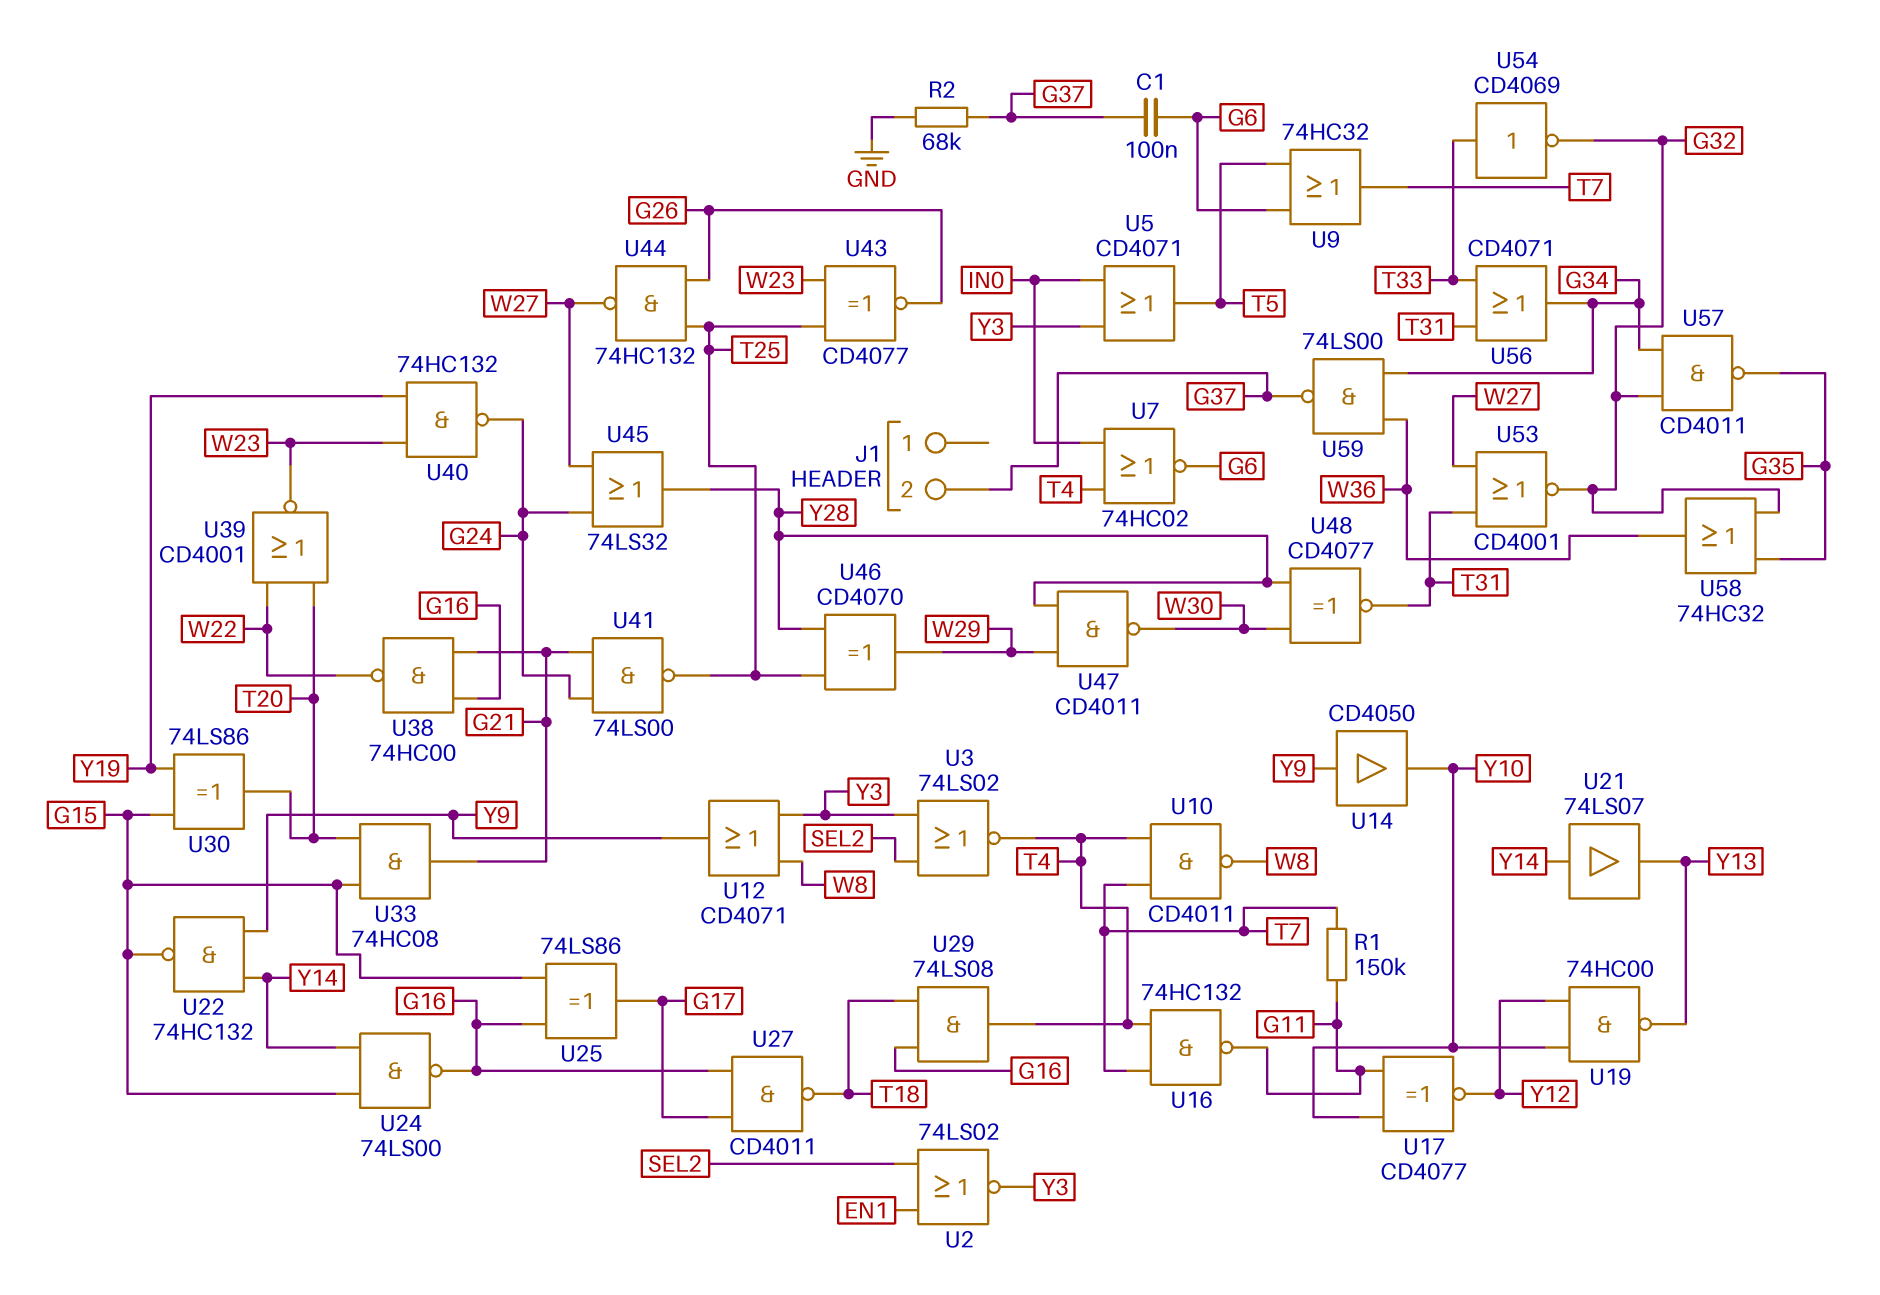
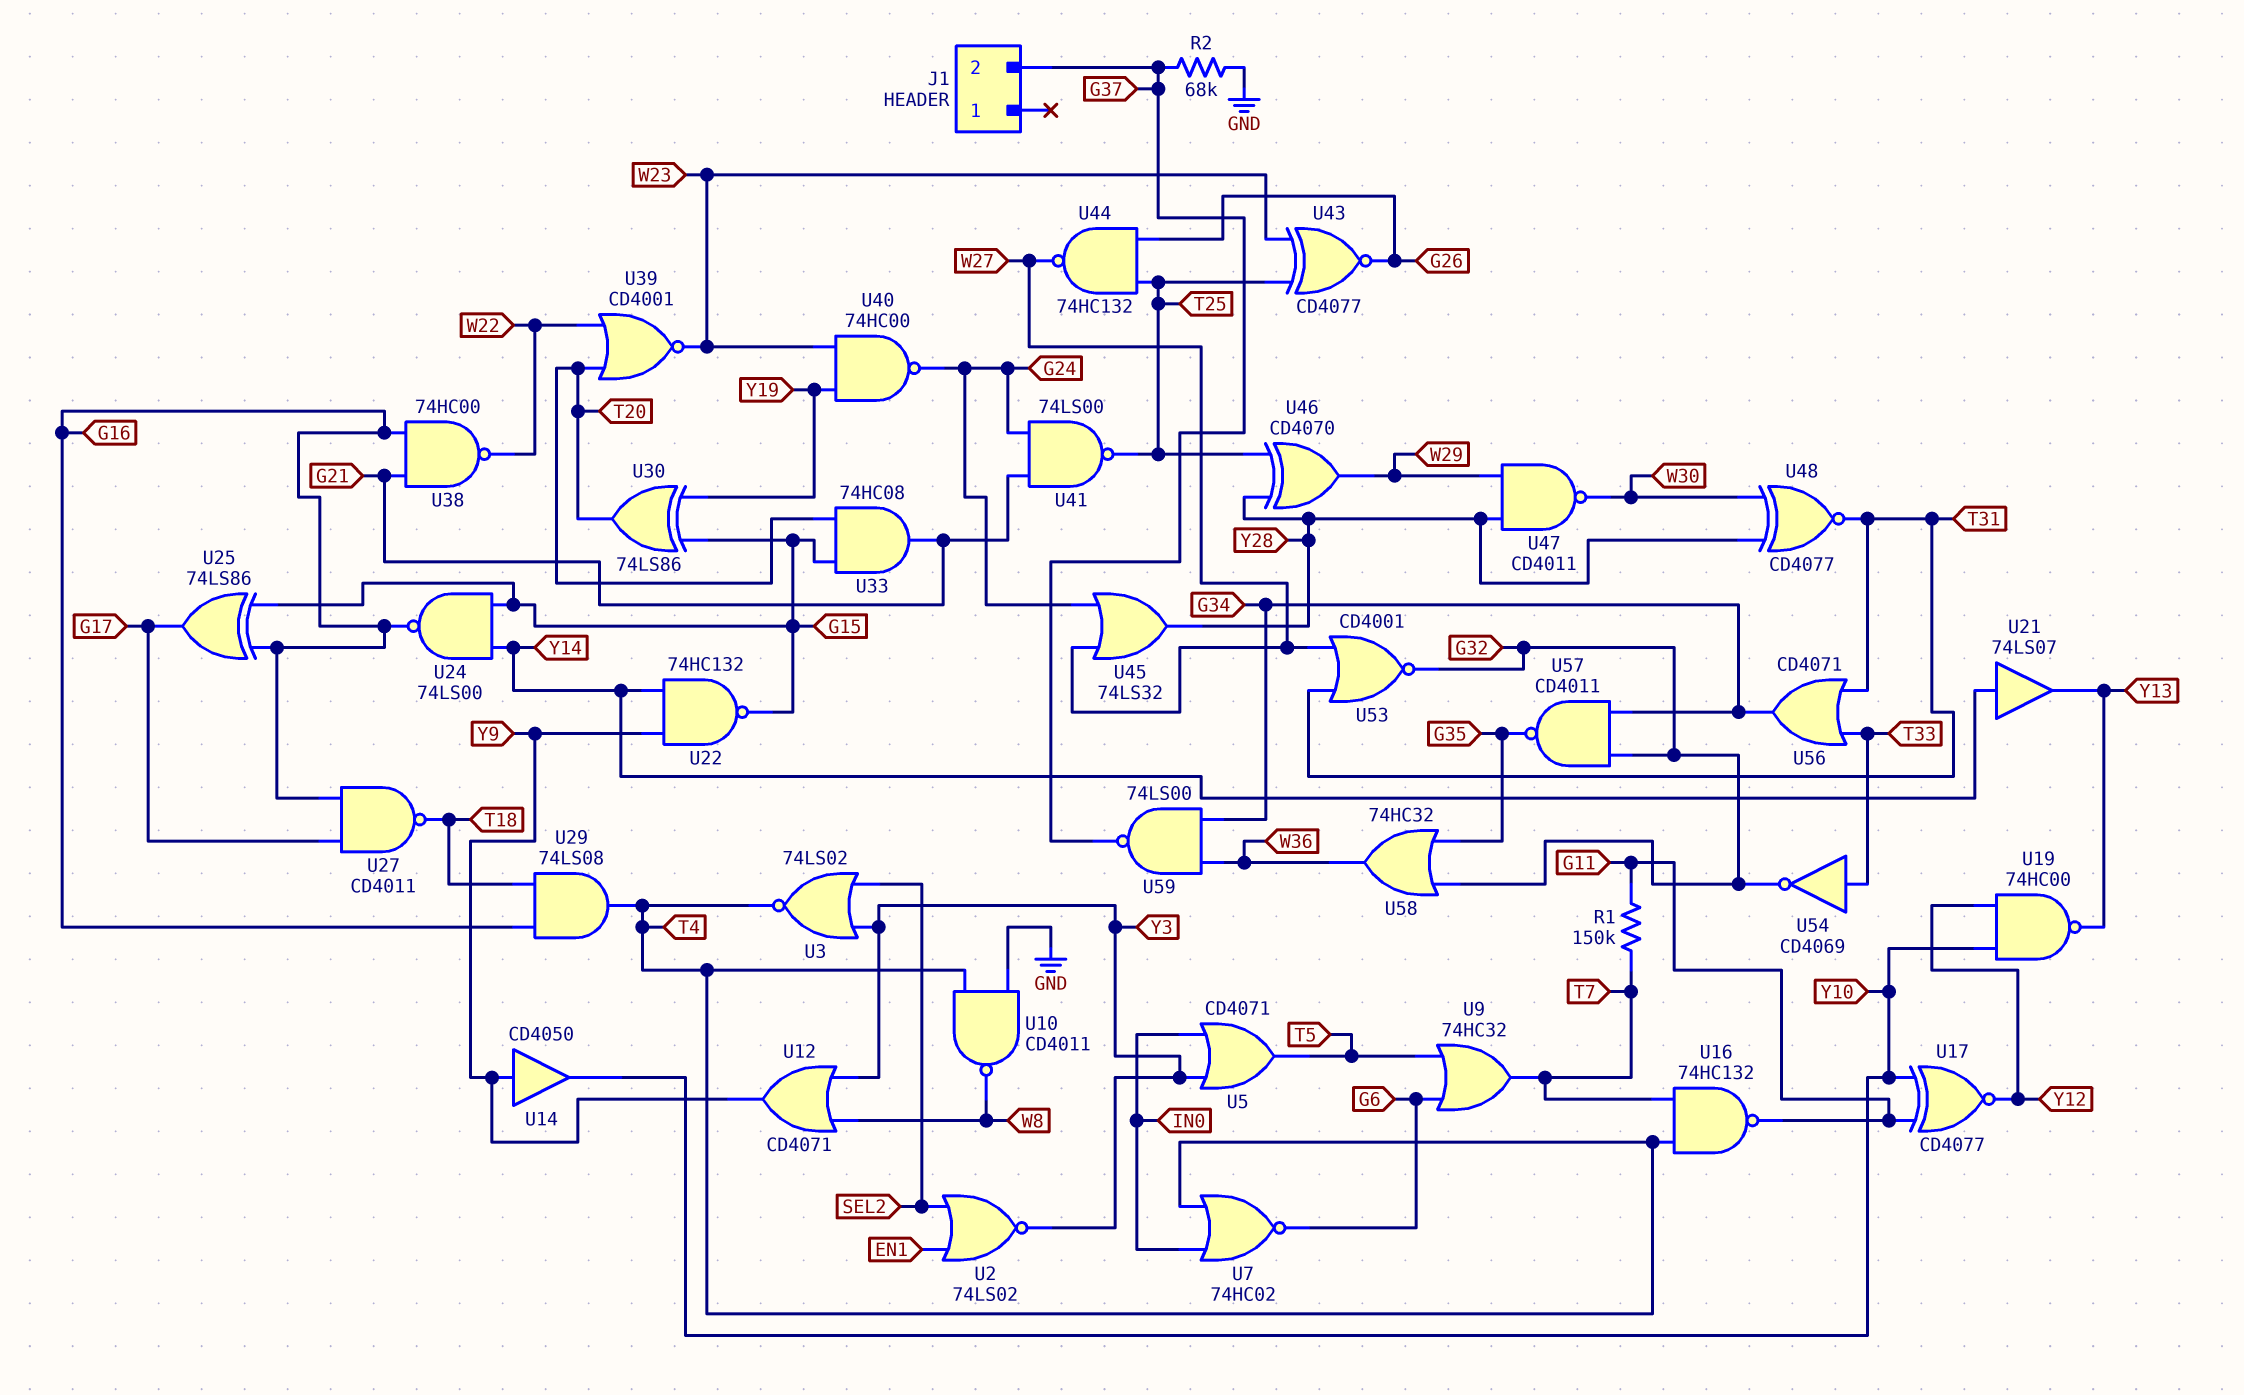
C1: 100nF (G6, G37) -> none
U10: NAND CD4011 (in T4, in T7, out W8) -> NAND CD4011 (in GND, in T4, out W8)
U40: NAND 74HC132 (in W23, in Y19, out G24) -> NAND 74HC00 (in W23, in Y19, out G24)

